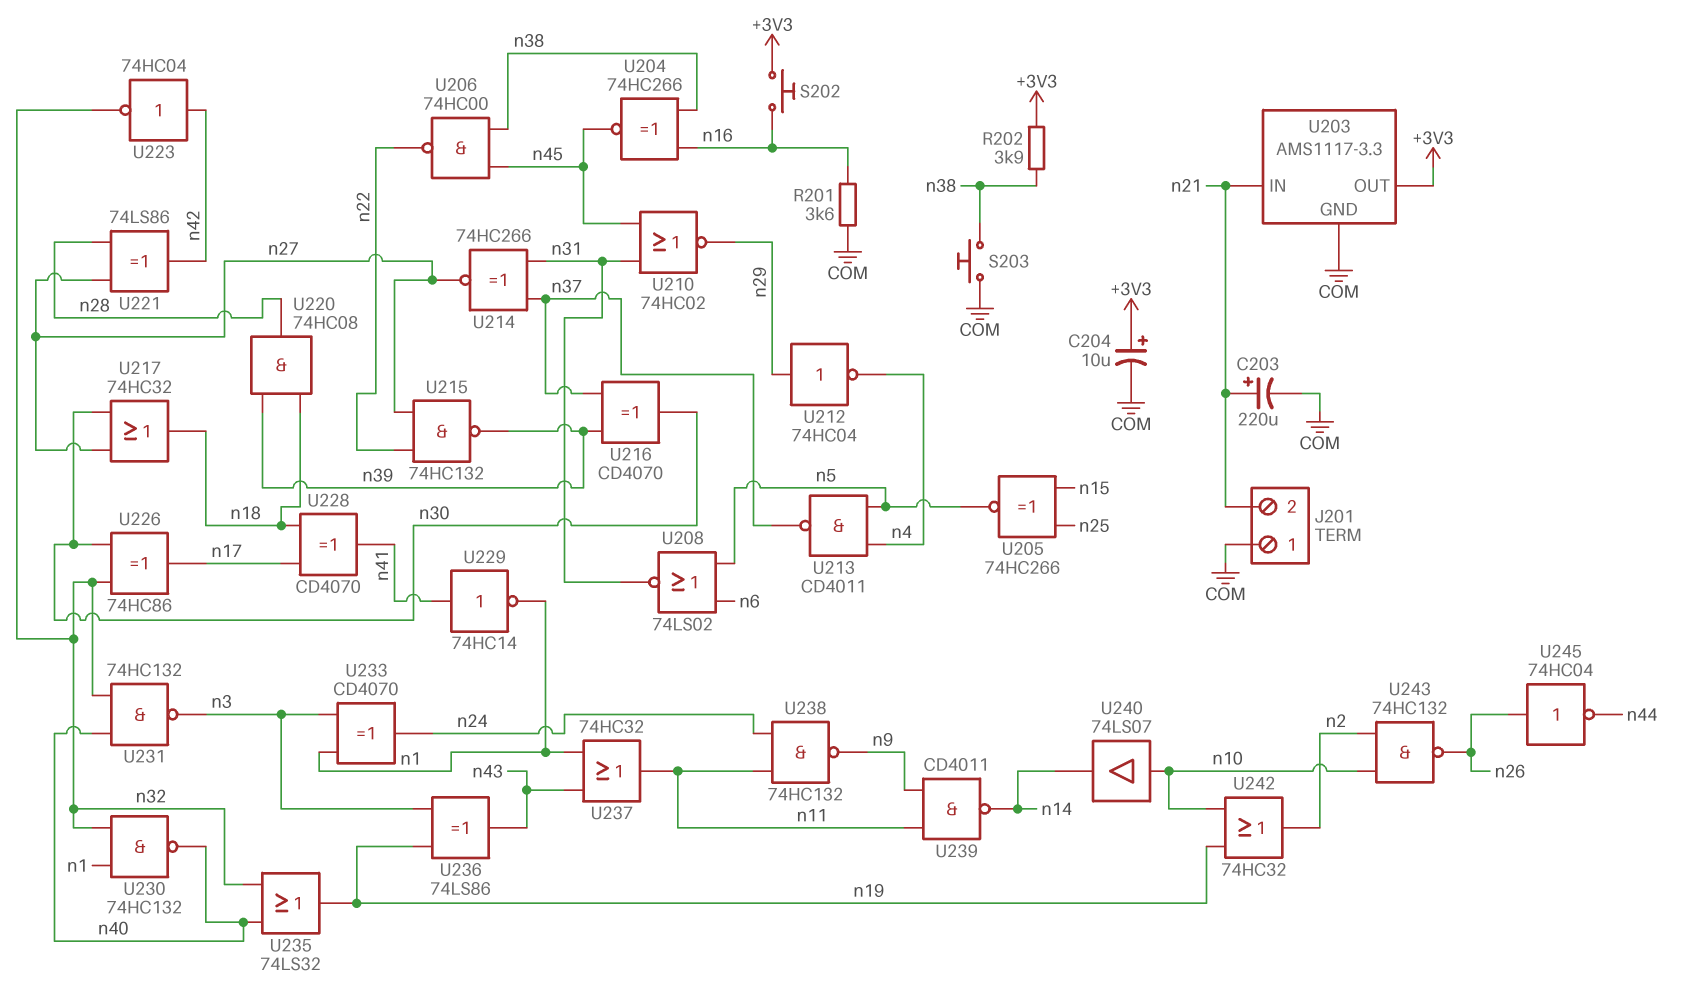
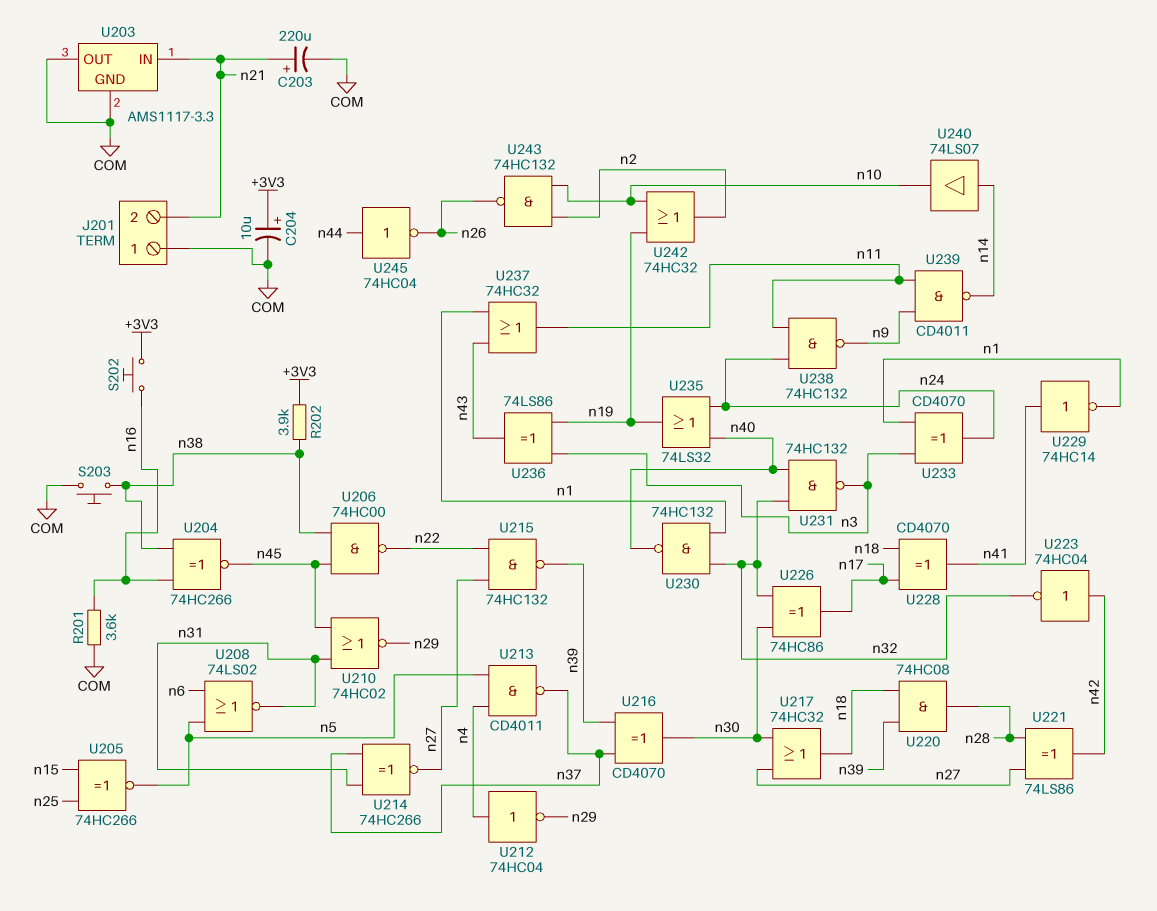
U203 pin OUT: +3V3 -> COM
U212: NOT 74HC04 (in n29, out n4) -> NOT 74HC04 (in n4, out n29)
U235: OR 74LS32 (in n32, in n40, out n19) -> OR 74LS32 (in n24, in n40, out n19)
U240: buffer 74LS07 (in n10, out n14) -> buffer 74LS07 (in n14, out n10)
U245: NOT 74HC04 (in n26, out n44) -> NOT 74HC04 (in n44, out n26)

